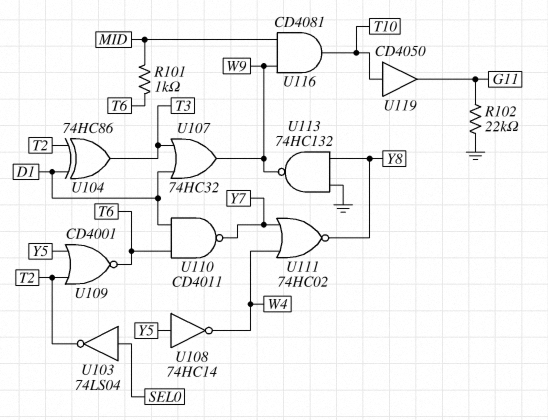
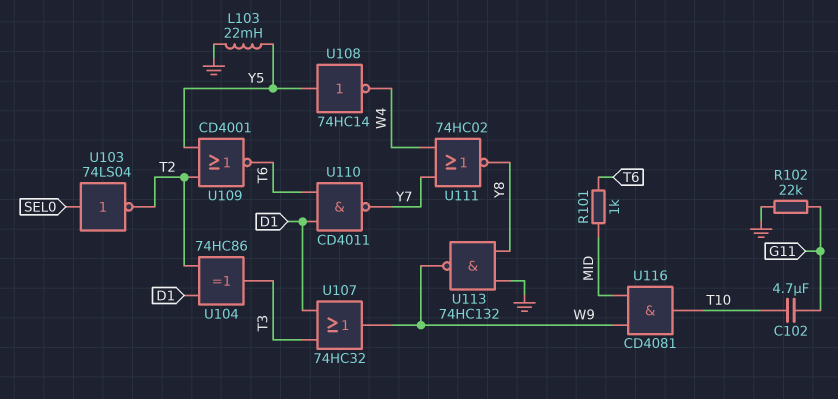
C102: none -> 4.7uF (G11, T10)
L103: none -> 22mH (GND, Y5)
U119: buffer CD4050 (in T10, out G11) -> none

